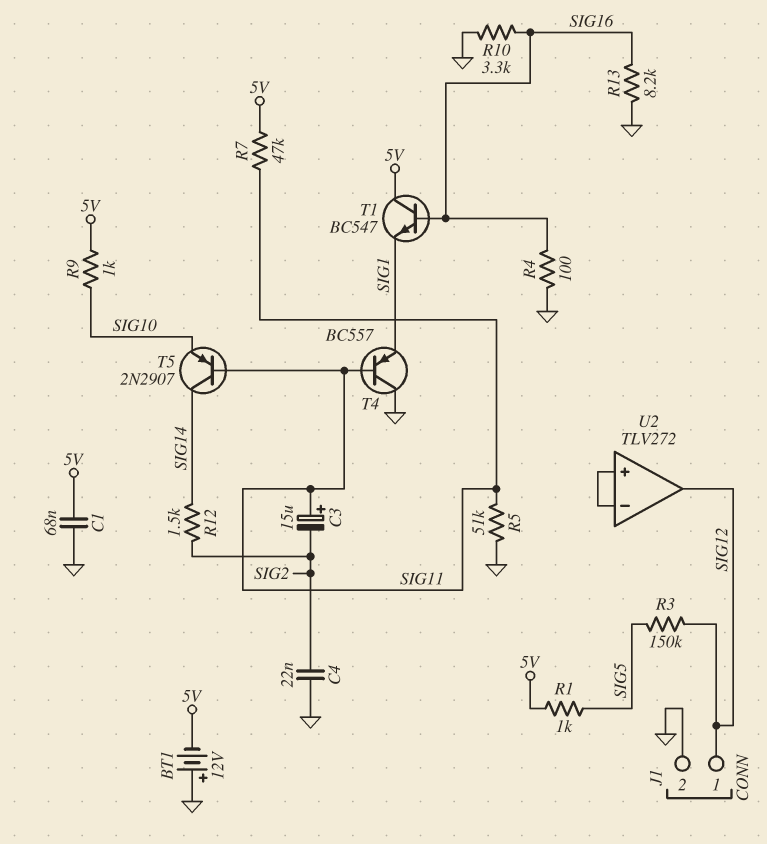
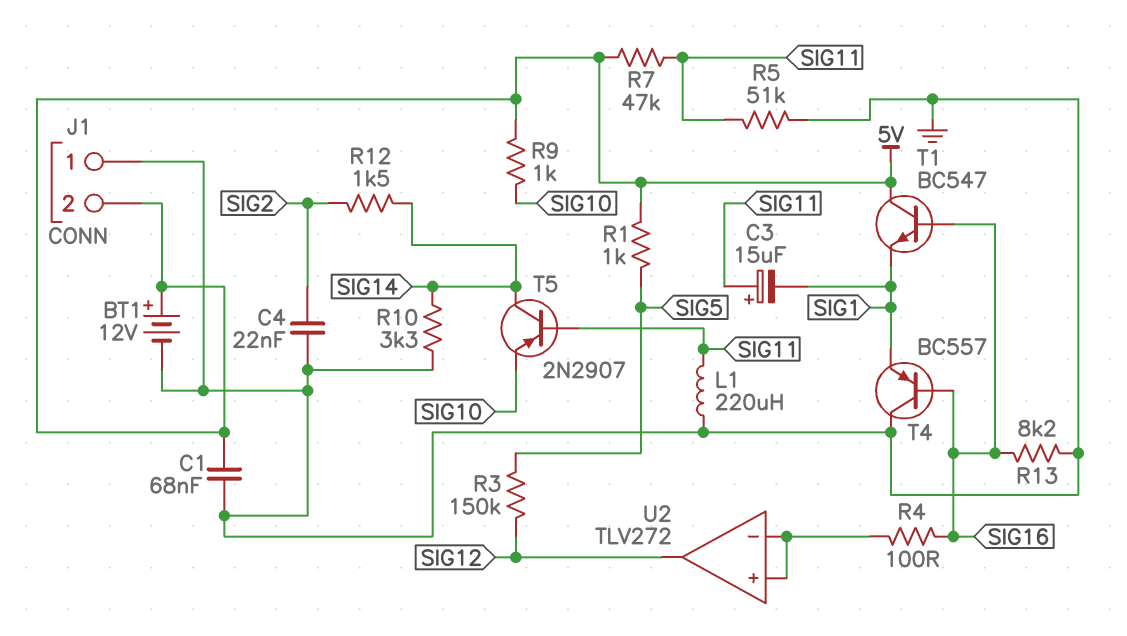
BT1: 12V (plus GND, minus 5V) -> 12V (plus 5V, minus GND)
C3: 15uF (plus SIG11, minus SIG2) -> 15uF (plus SIG11, minus SIG1)
J1 pin 1: SIG12 -> GND
J1 pin 2: GND -> 5V
L1: none -> 220uH (GND, SIG11)
R4: 100 (GND, SIG16) -> 100 (SIG16, U2/in+)
R10: 3.3k (GND, SIG16) -> 3.3k (GND, SIG14)
T4: PNP BC557 (B SIG11, C GND, E SIG1) -> PNP BC557 (B SIG16, C GND, E SIG1)

